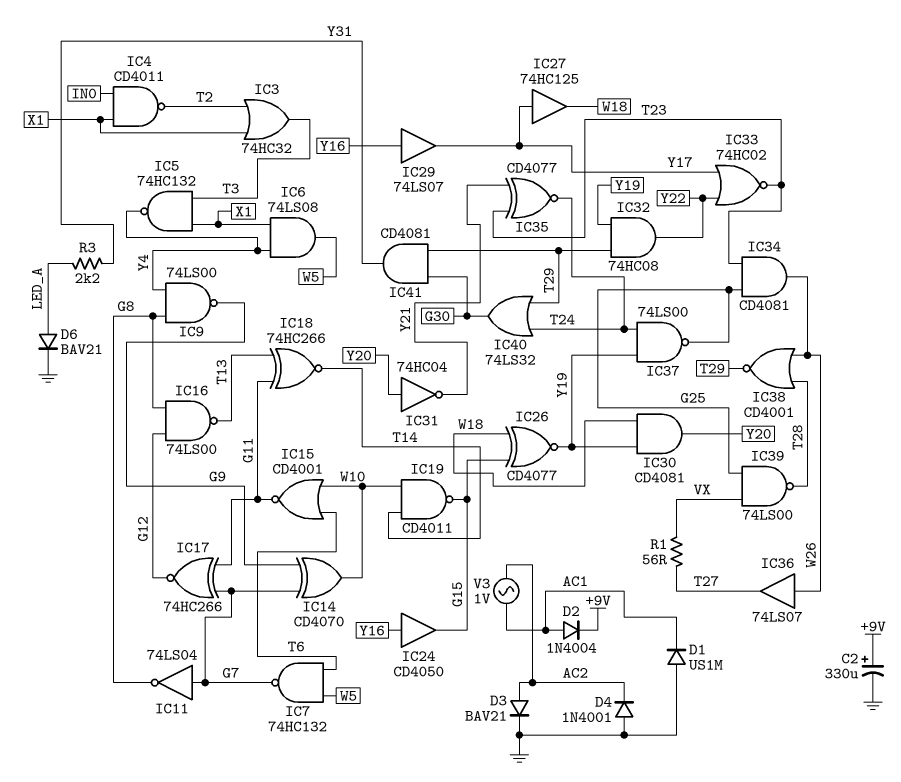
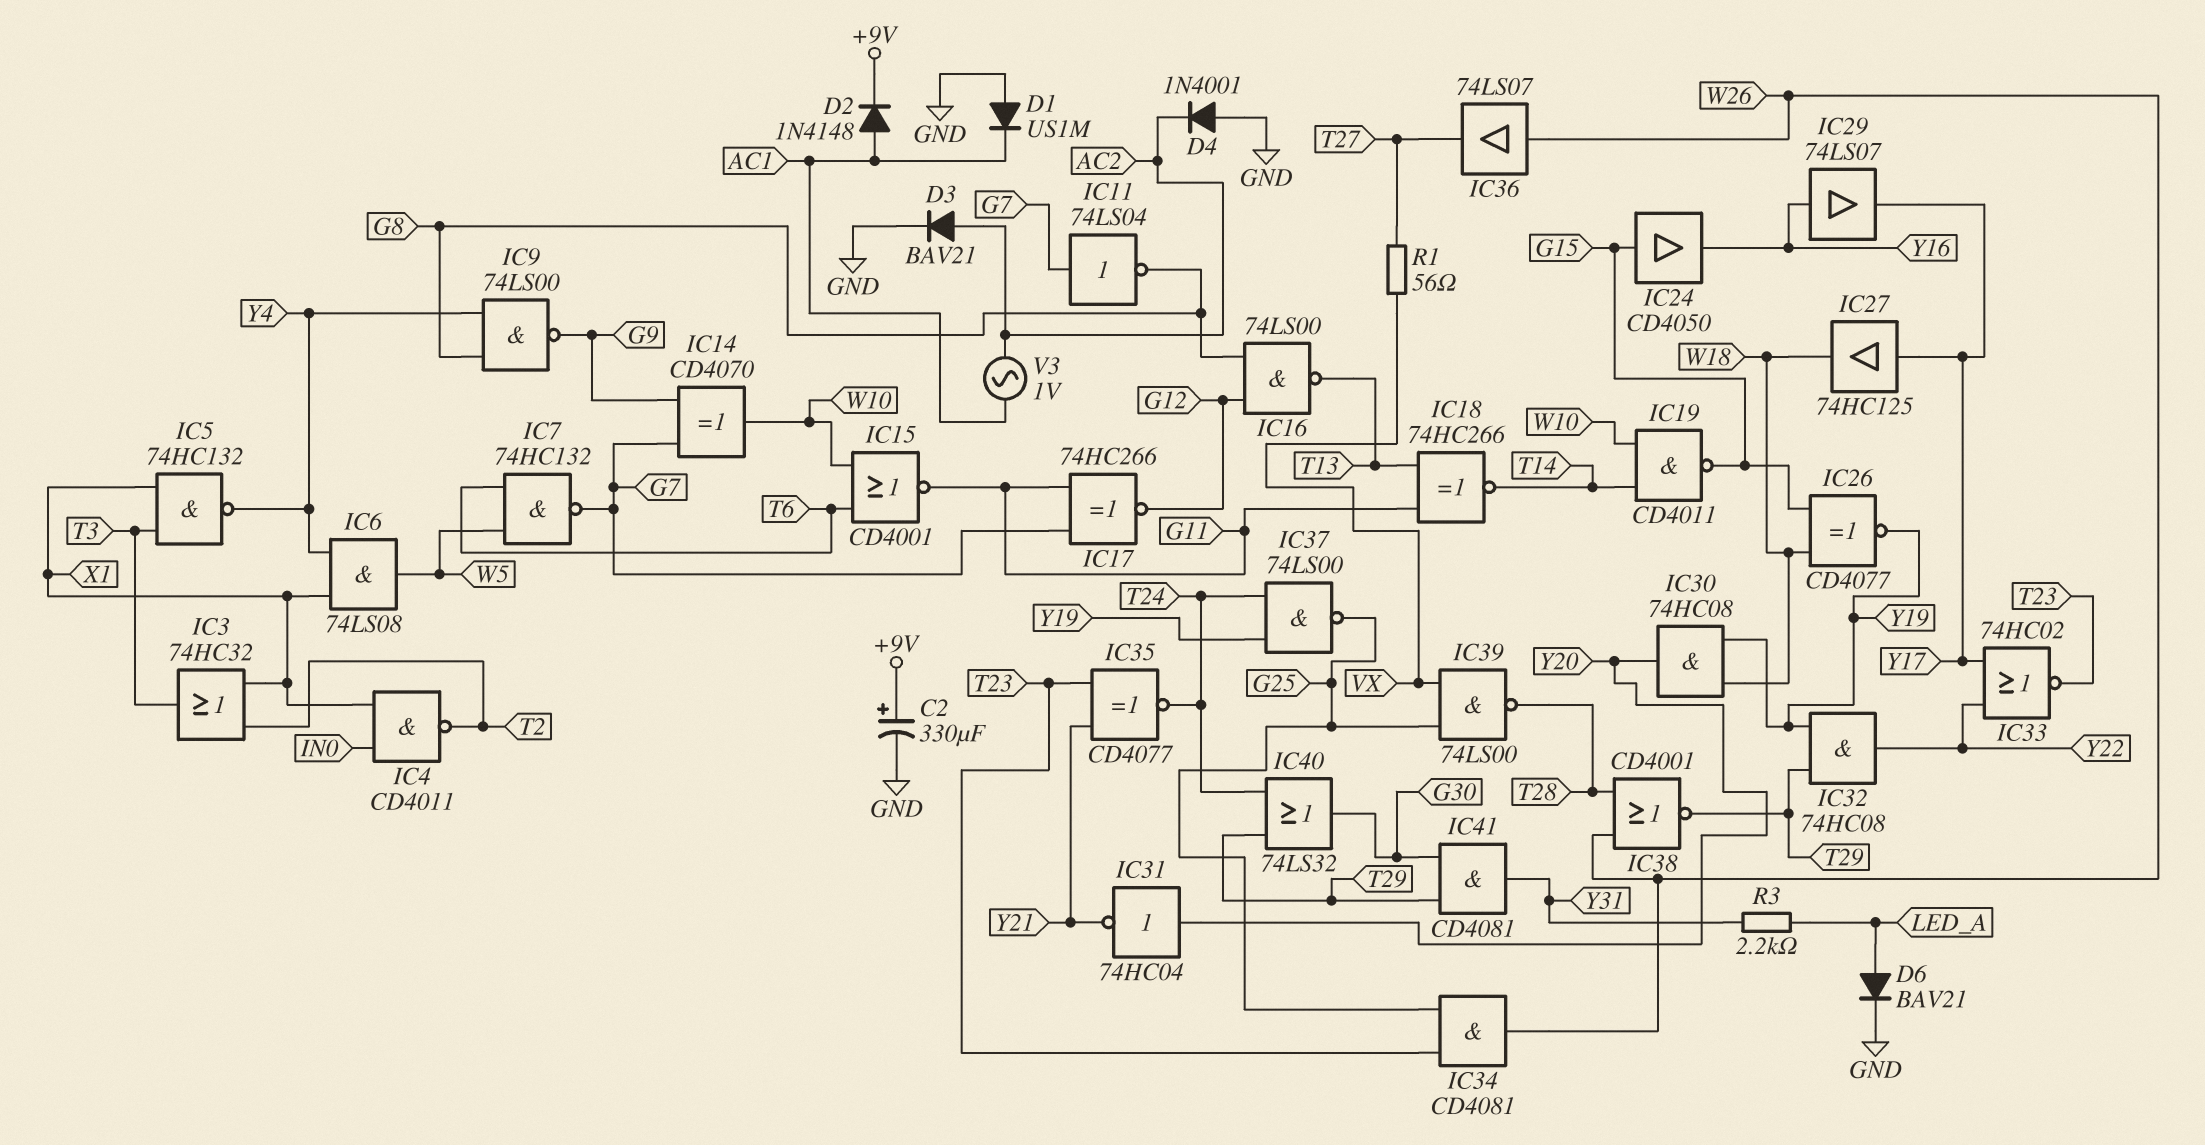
D2: diode 1N4004 (A AC1, K +9V) -> diode 1N4148 (A AC1, K +9V)
IC24: buffer CD4050 (in Y16, out G15) -> buffer CD4050 (in G15, out Y16)
IC30: AND CD4081 (in W18, in Y19, out Y20) -> AND 74HC08 (in W18, in Y19, out Y20)

